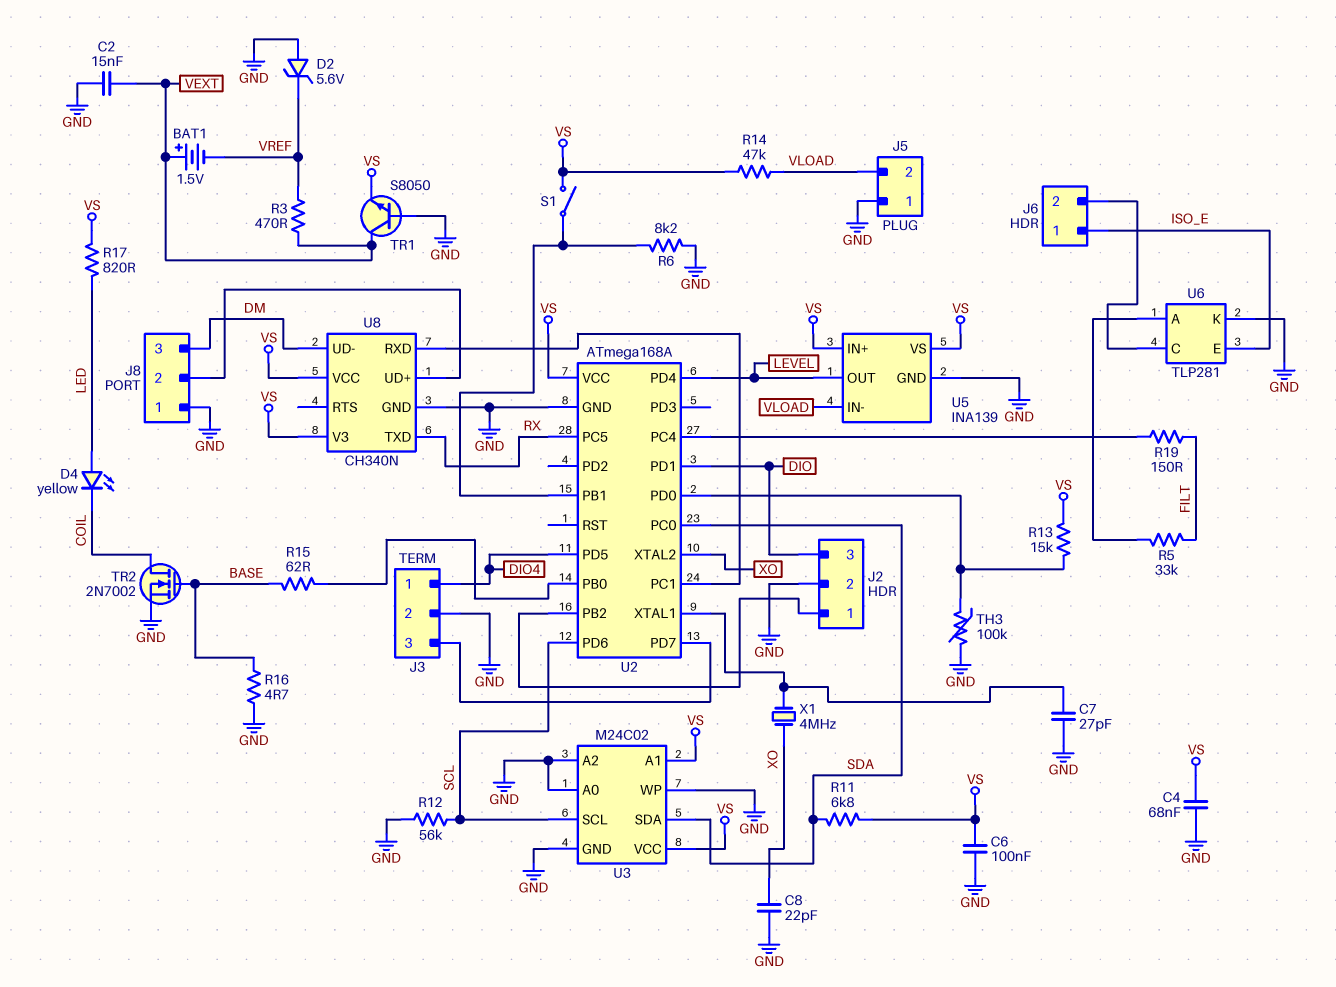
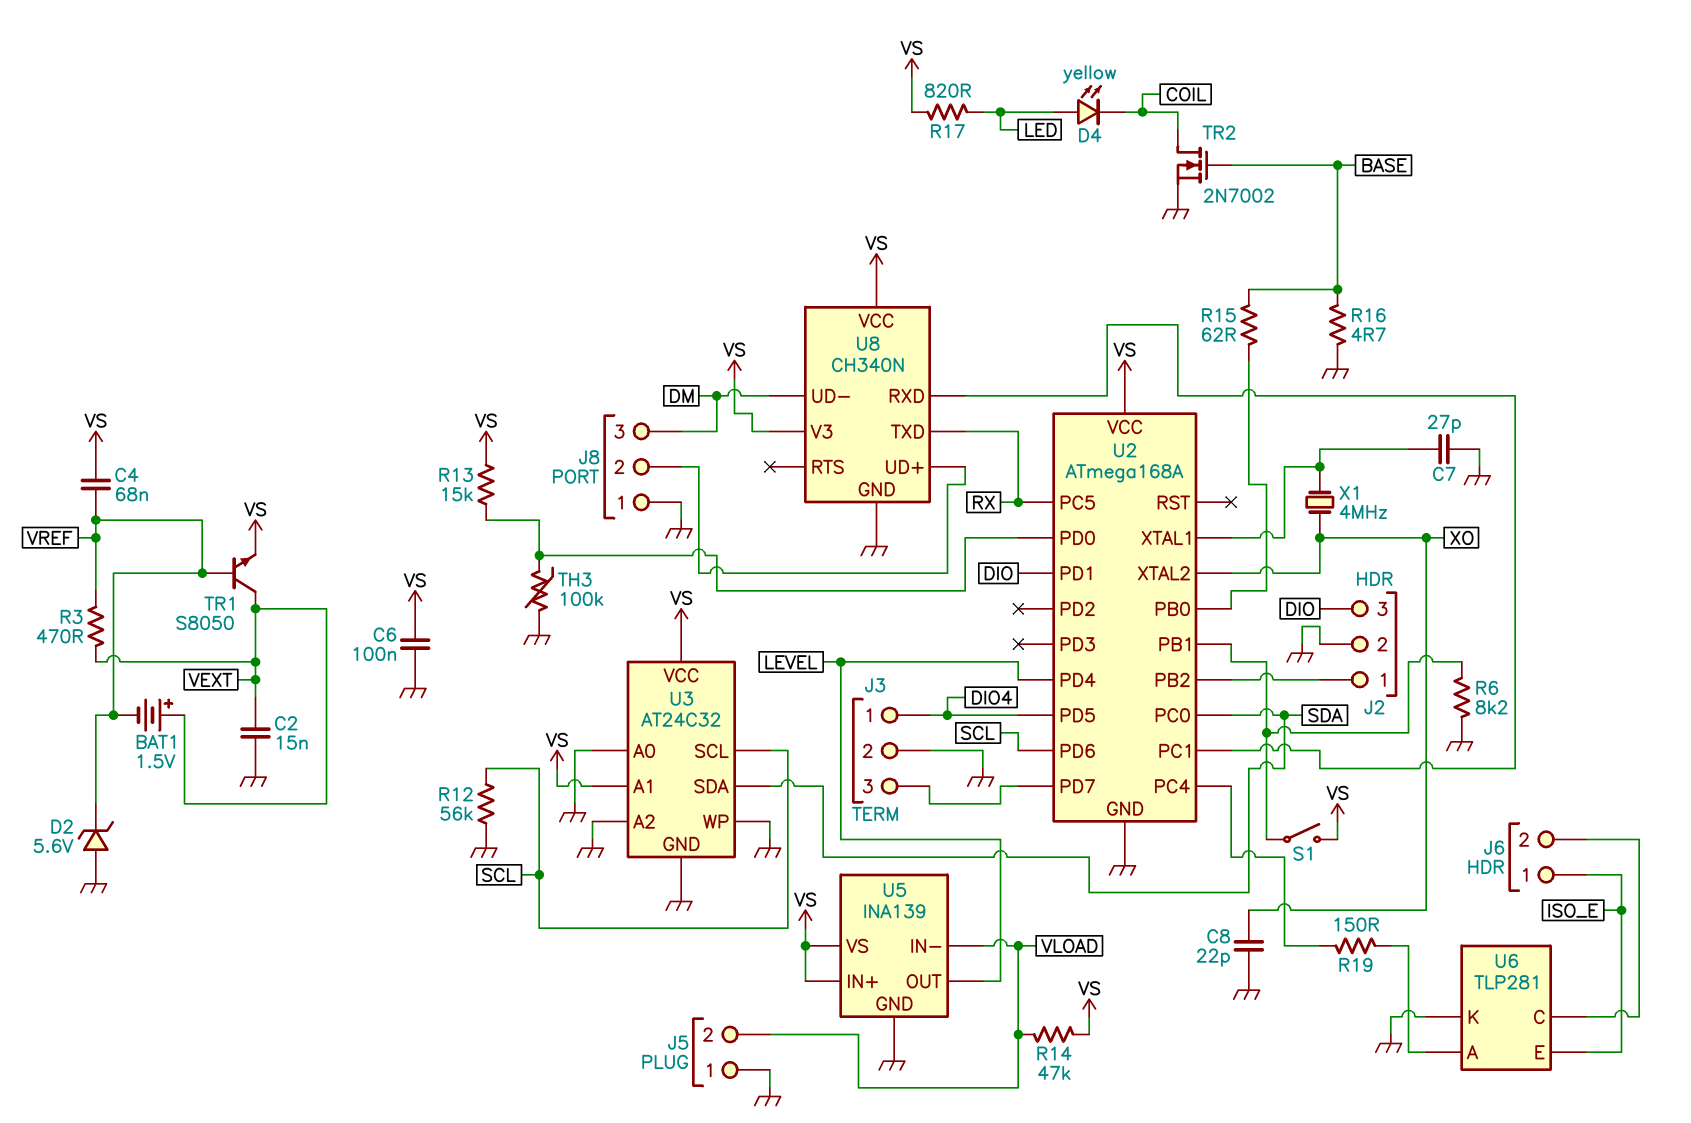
C4: 68nF (GND, VS) -> 68nF (VREF, VS)
R5: 33k (FILT, U6/A) -> none
R11: 6.8k (SDA, VS) -> none
R19: 150 (FILT, U2/PC4) -> 150 (U2/PC4, U6/A)
TR1: NPN S8050 (B GND, C VEXT, E VS) -> NPN S8050 (B VREF, C VEXT, E VS)
U3: M24C02 -> AT24C32

